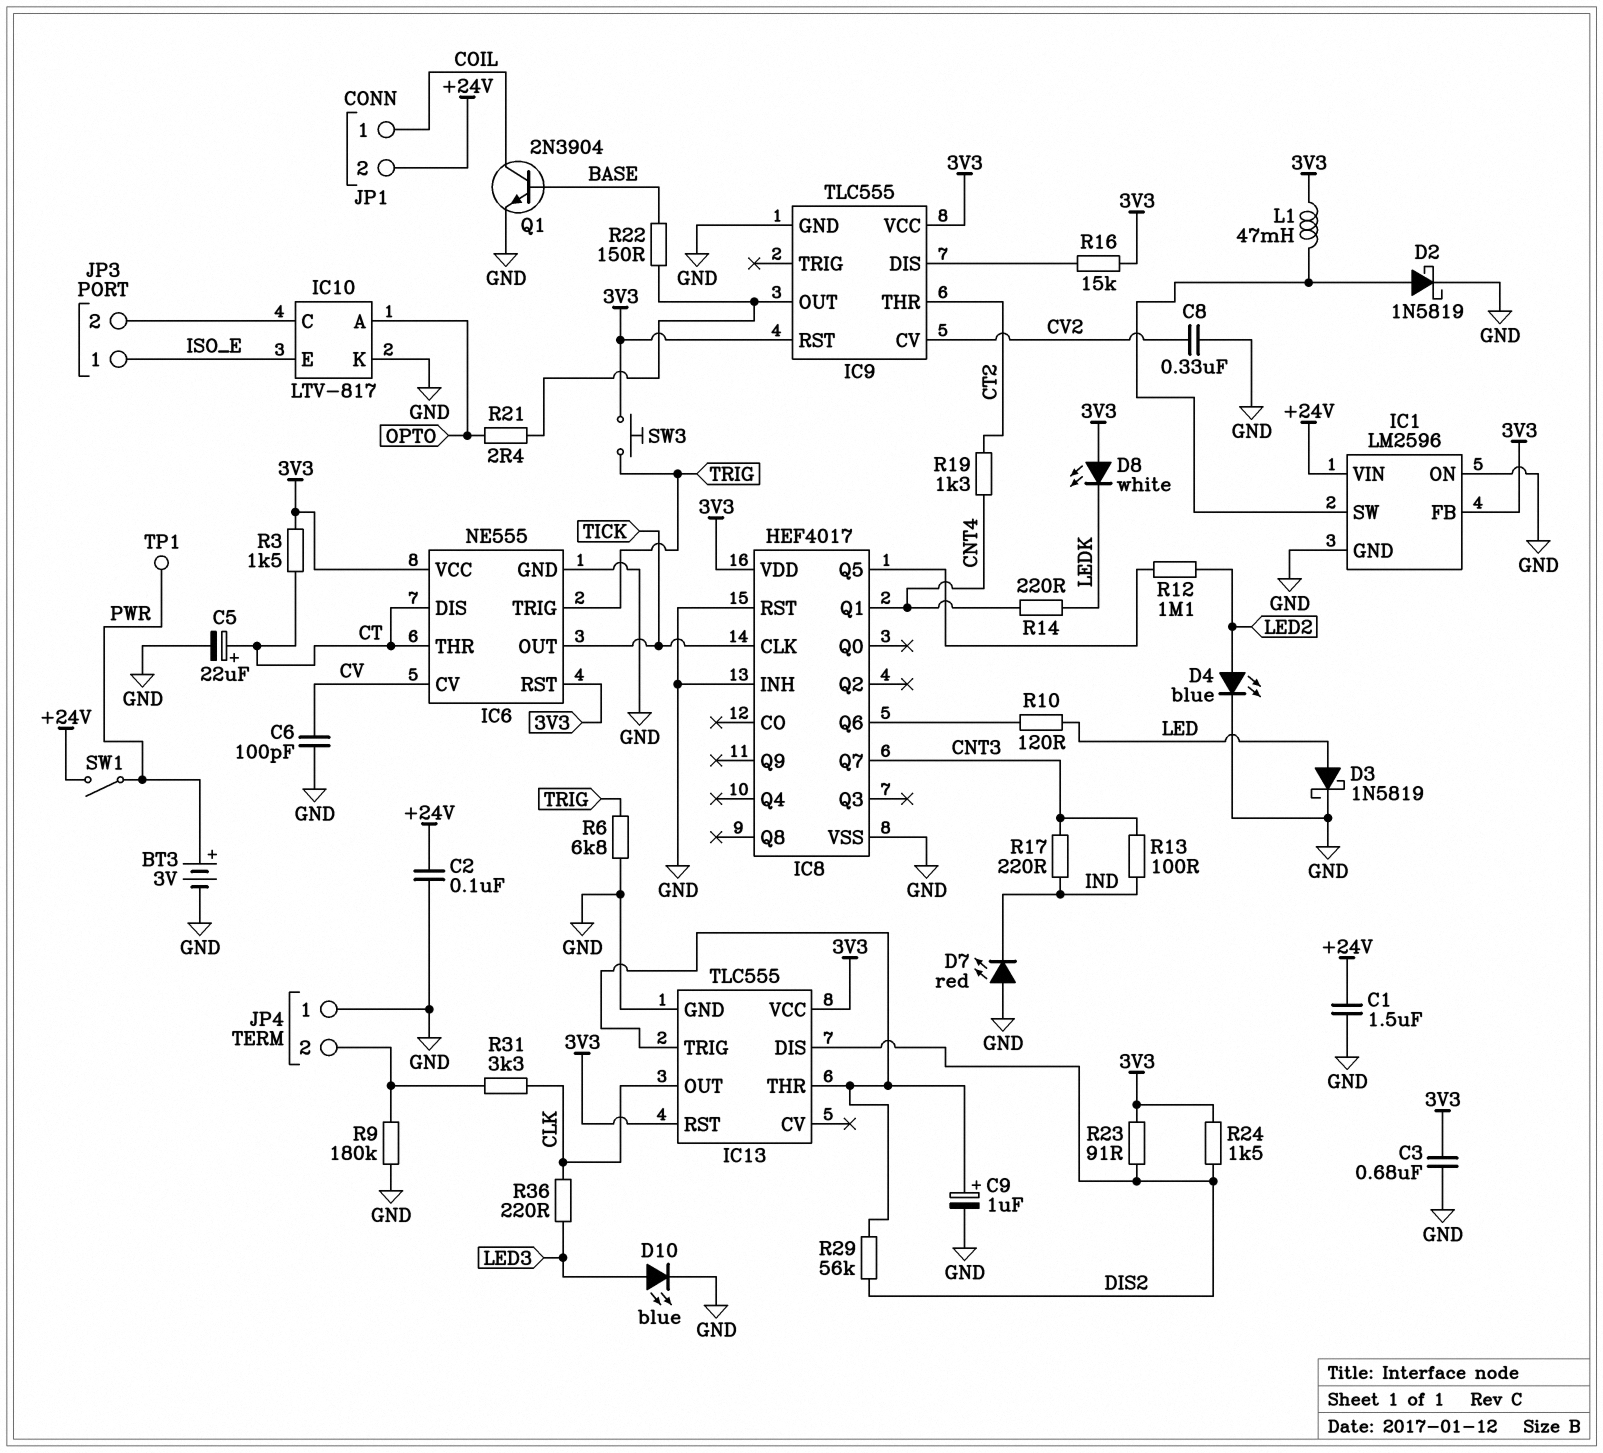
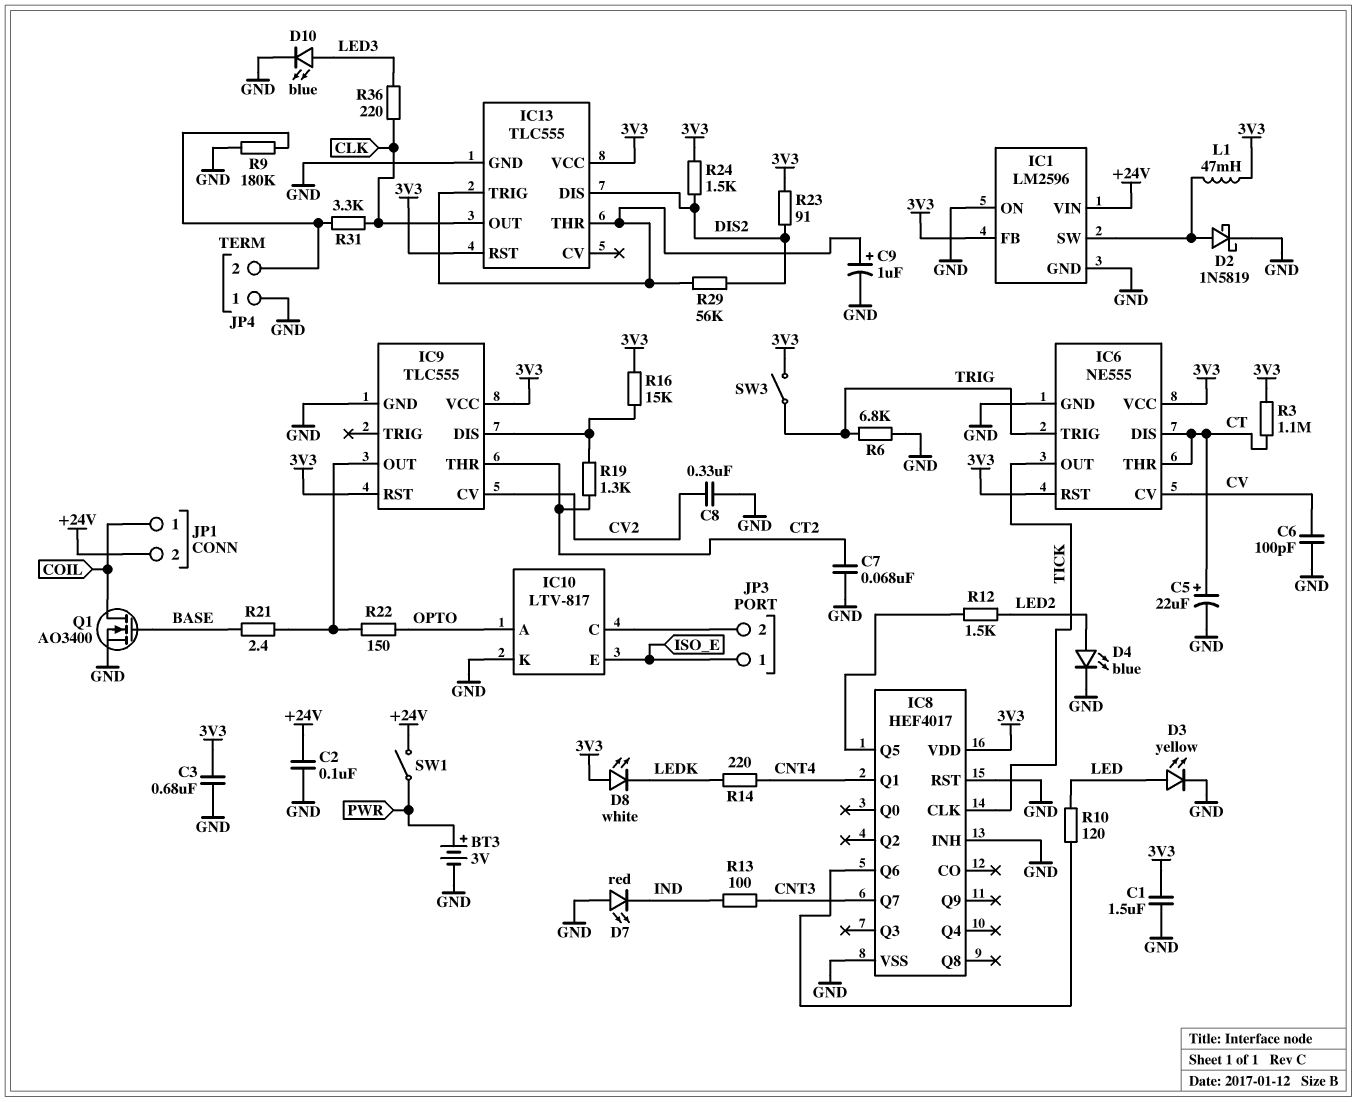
C1: 1.5uF (+24V, GND) -> 1.5uF (3V3, GND)
C7: none -> 68nF (CT2, GND)
D3: schottky 1N5819 (A LED, K GND) -> LED yellow (A LED, K GND)
Q1: NPN 2N3904 (B BASE, C COIL, E GND) -> NMOS AO3400 (G BASE, D COIL, S GND)
R3: 1.5k (3V3, CT) -> 1.1M (3V3, CT)
R12: 1.1M (IC8/Q5, LED2) -> 1.5k (IC8/Q5, LED2)
R17: 220 (CNT3, IND) -> none
R19: 1.3k (CNT4, CT2) -> 1.3k (CT2, IC9/DIS)
R21: 2.4 (IC9/OUT, OPTO) -> 2.4 (BASE, IC9/OUT)
R22: 150 (BASE, IC9/OUT) -> 150 (IC9/OUT, OPTO)
SW3: button (3V3, TRIG) -> switch (3V3, TRIG)
TP1: test point (PWR) -> none

